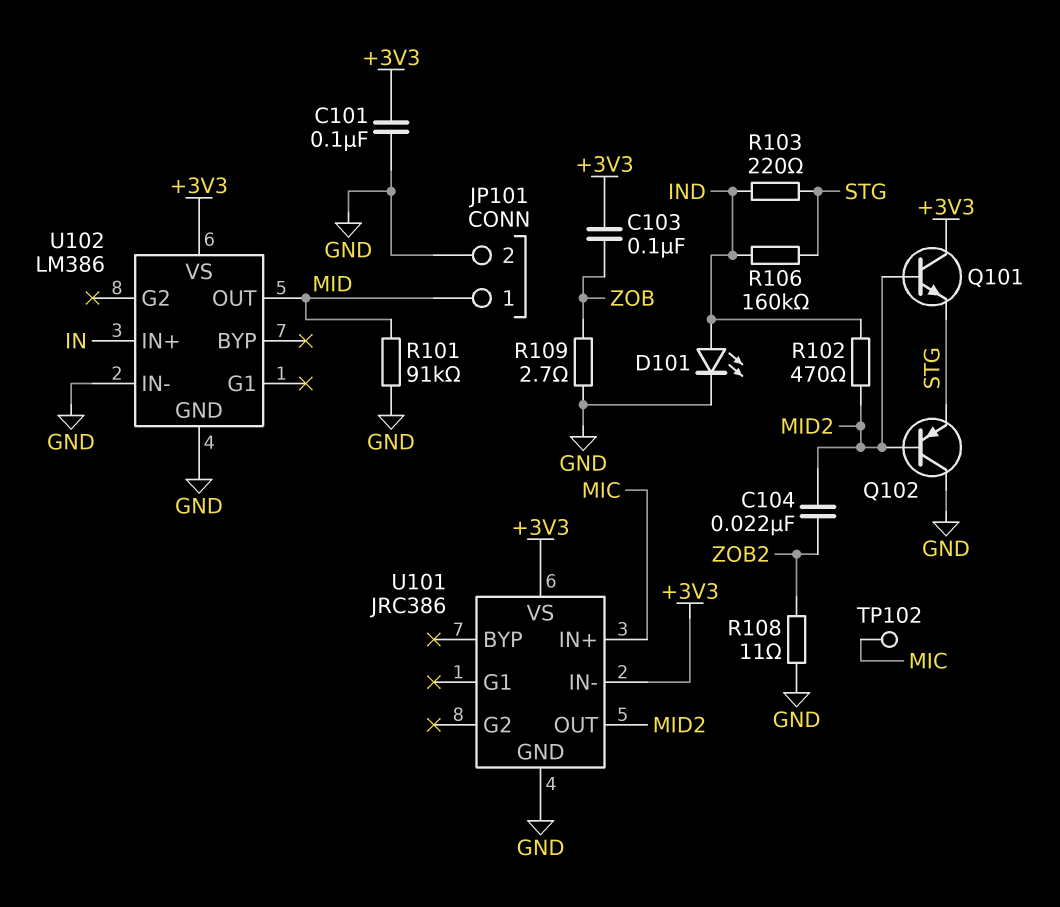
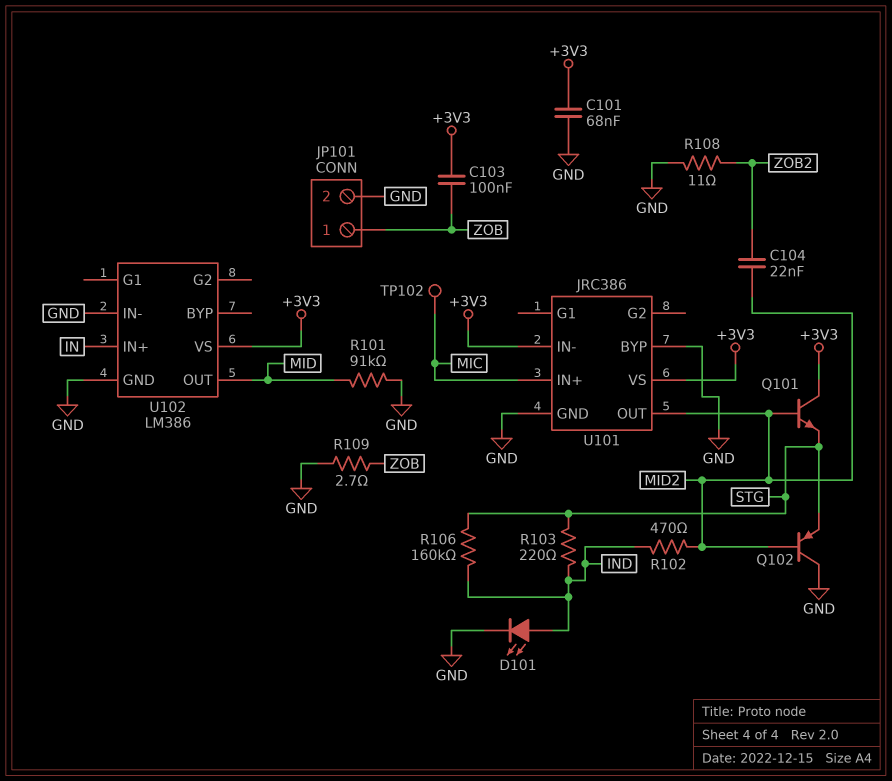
C101: 100nF (+3V3, GND) -> 68nF (+3V3, GND)
JP101 pin 1: MID -> ZOB
U101 pin BYP: none -> GND

